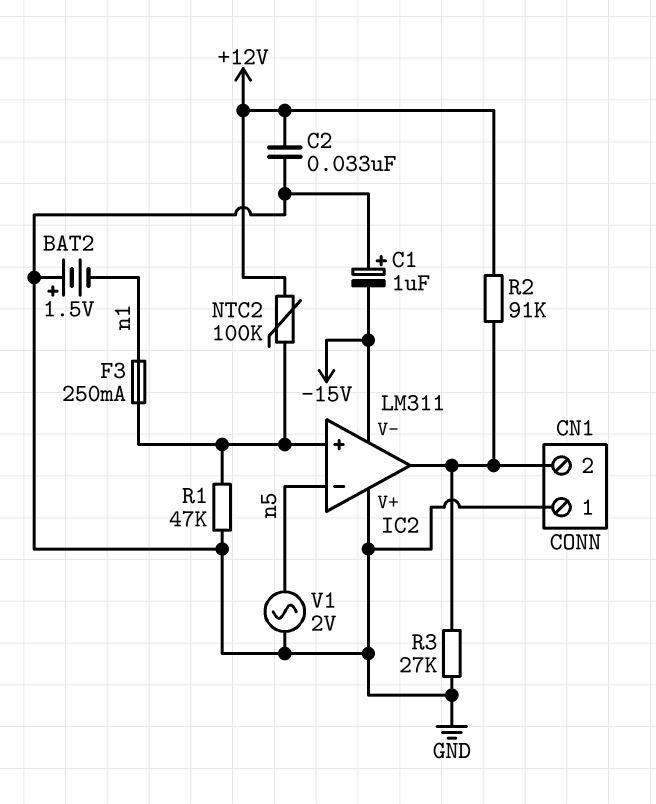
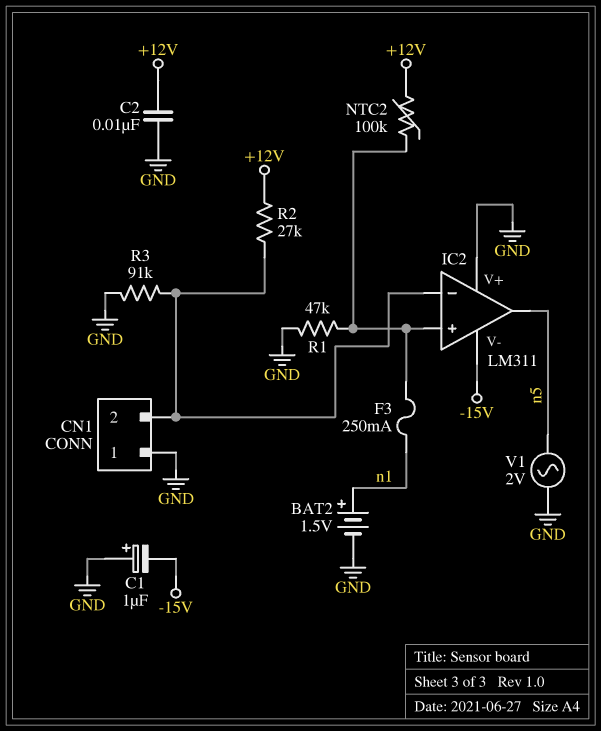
BAT2: 1.5V (plus GND, minus n1) -> 1.5V (plus n1, minus GND)
C2: 33nF (+12V, GND) -> 10nF (+12V, GND)
IC2 pin in-: n5 -> CN1/2
IC2 pin out: CN1/2 -> n5
R2: 91k (+12V, CN1/2) -> 27k (+12V, CN1/2)
R3: 27k (CN1/2, GND) -> 91k (CN1/2, GND)

